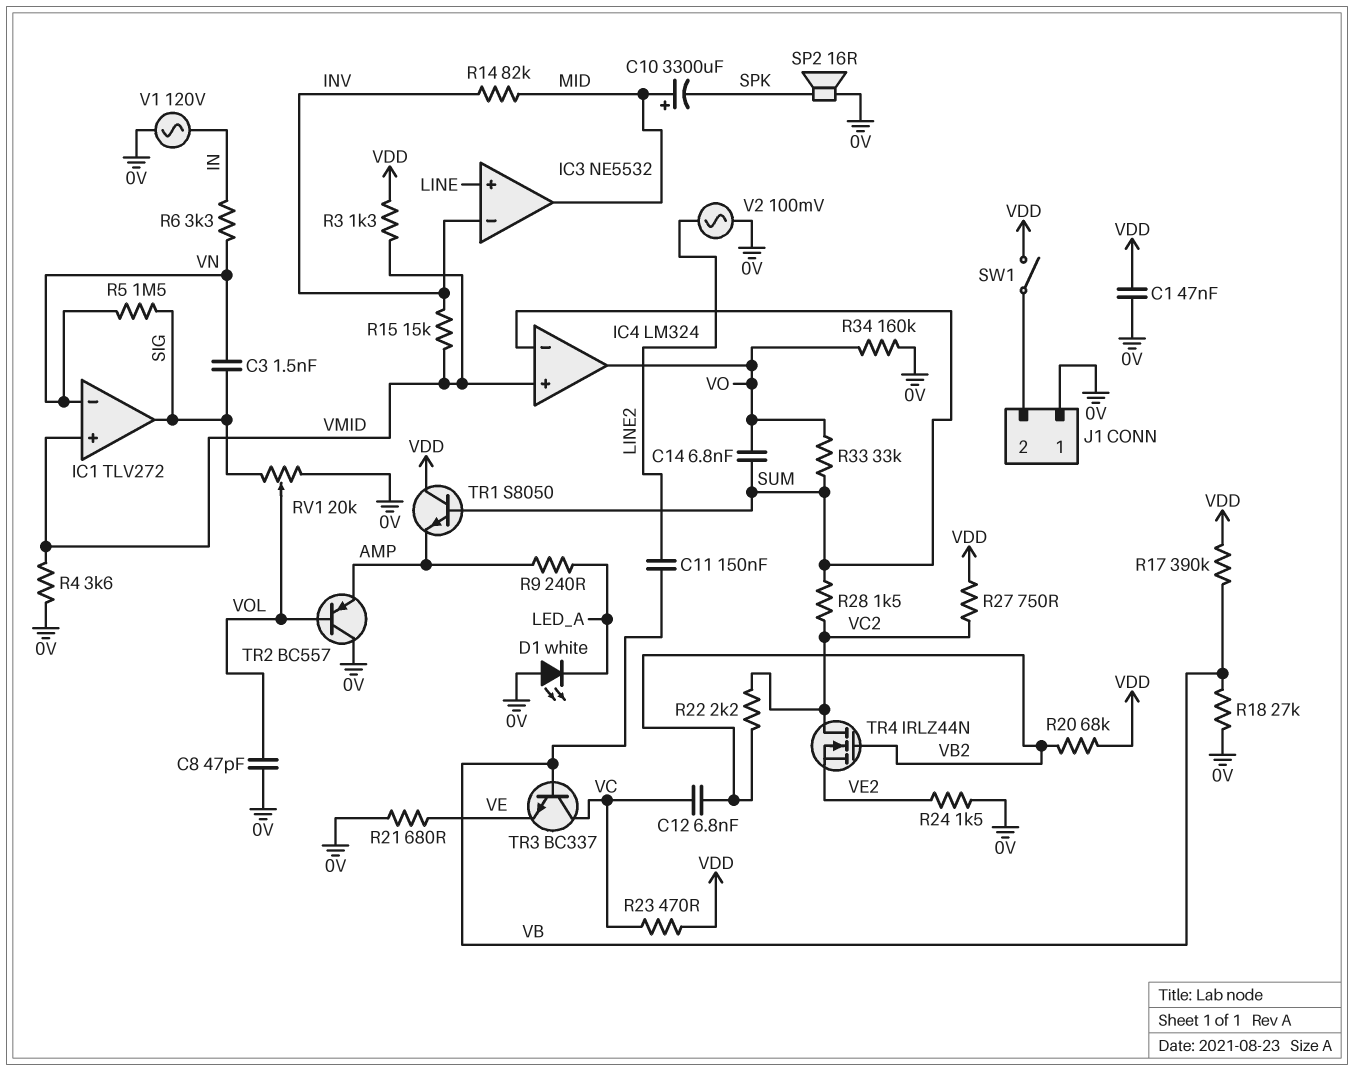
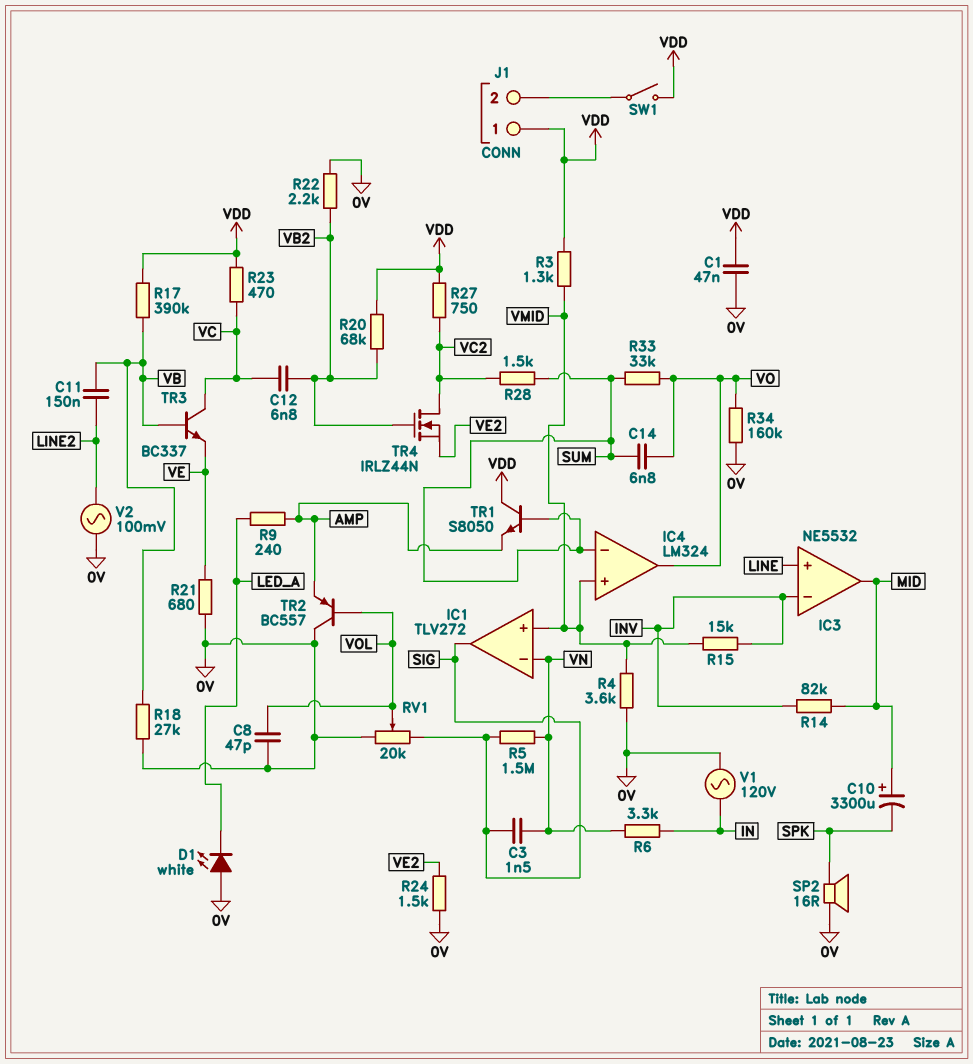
J1 pin 1: 0V -> VDD
R22: 2.2k (VB2, VC2) -> 2.2k (0V, VB2)

